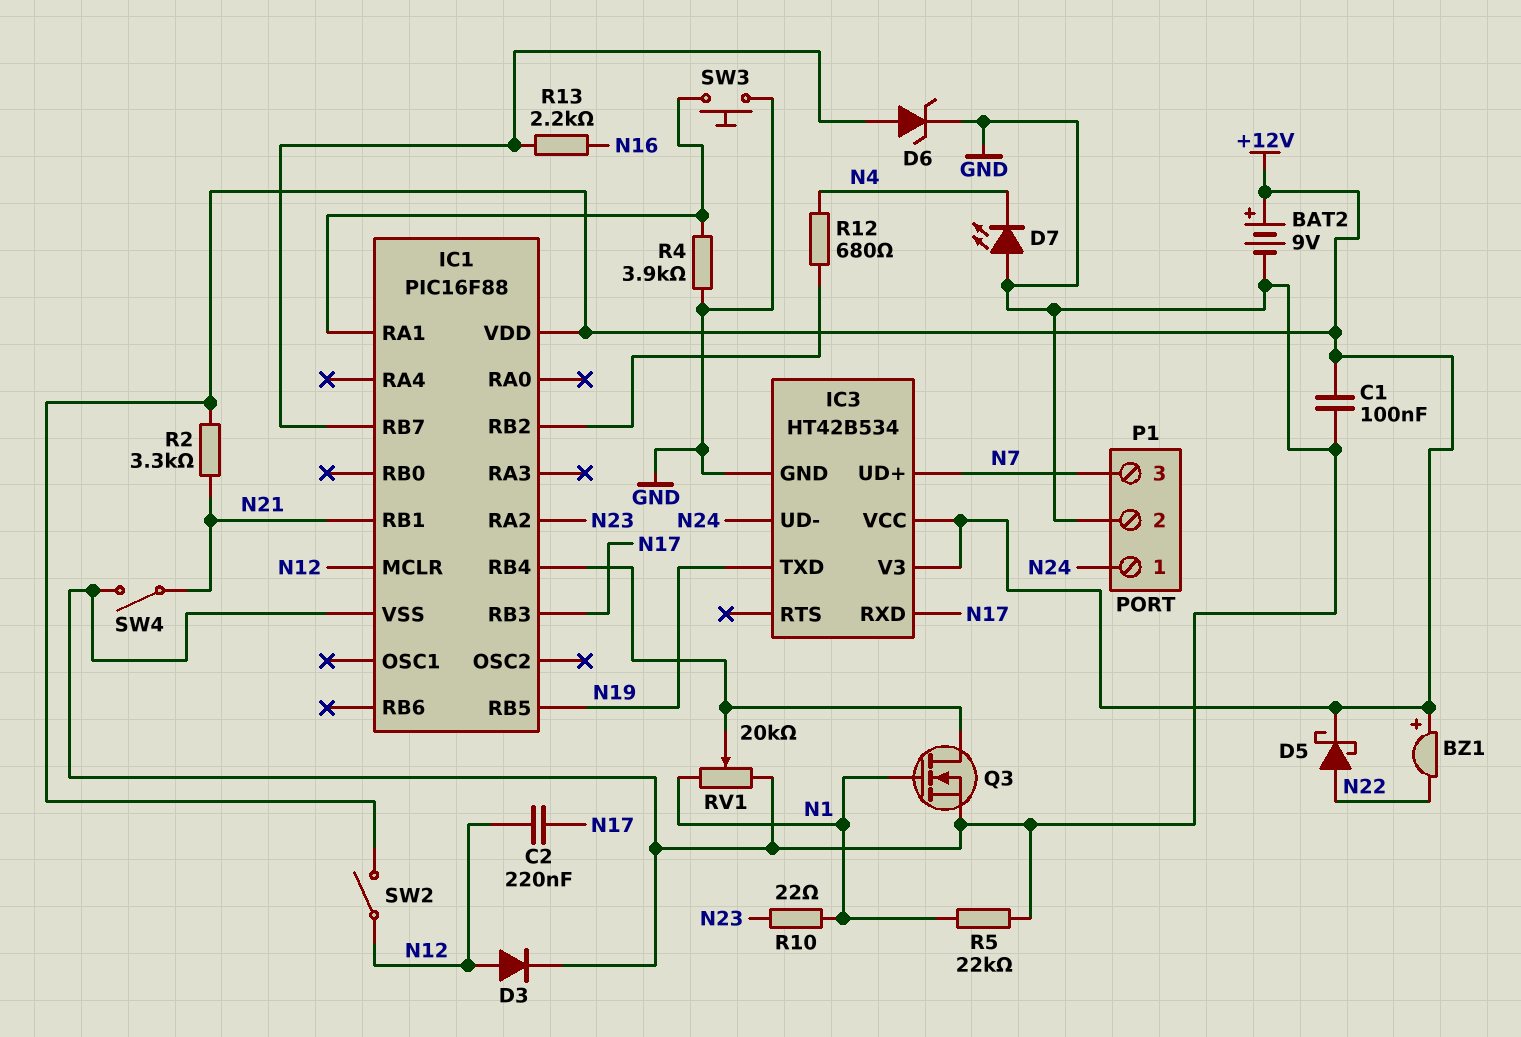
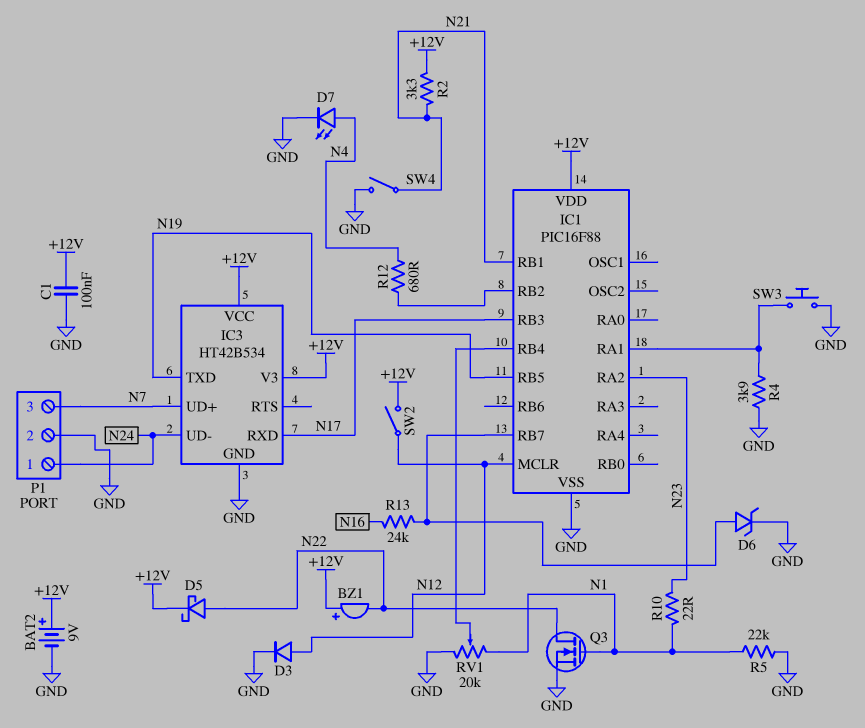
C2: 220nF (N12, N17) -> none
D7: LED (A GND, K N4) -> LED (A N4, K GND)
Q3: NMOS (G N1, D IC1/RB4, S GND) -> NMOS (G N1, D N22, S GND)
R13: 2.2k (IC1/RB7, N16) -> 24k (IC1/RB7, N16)

